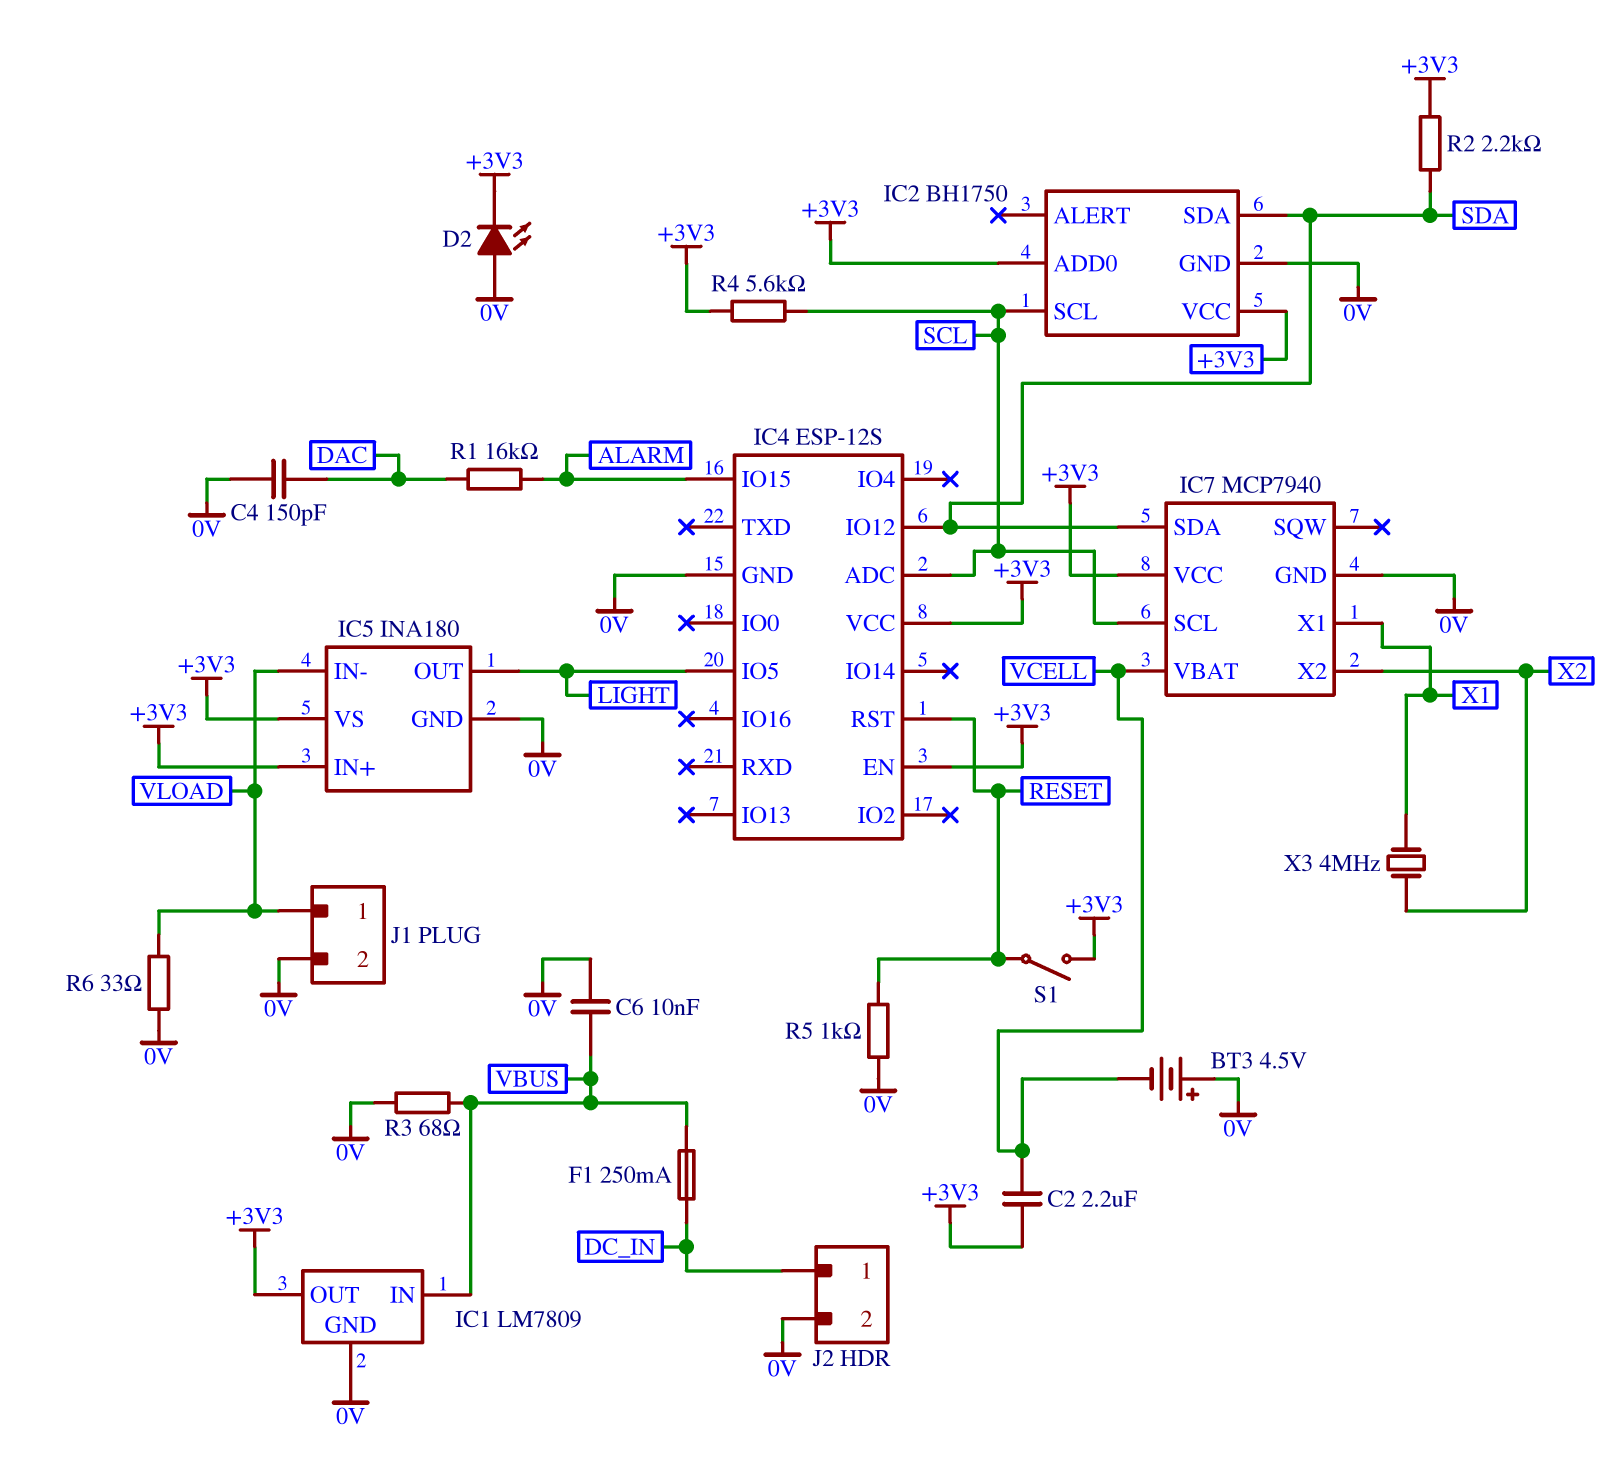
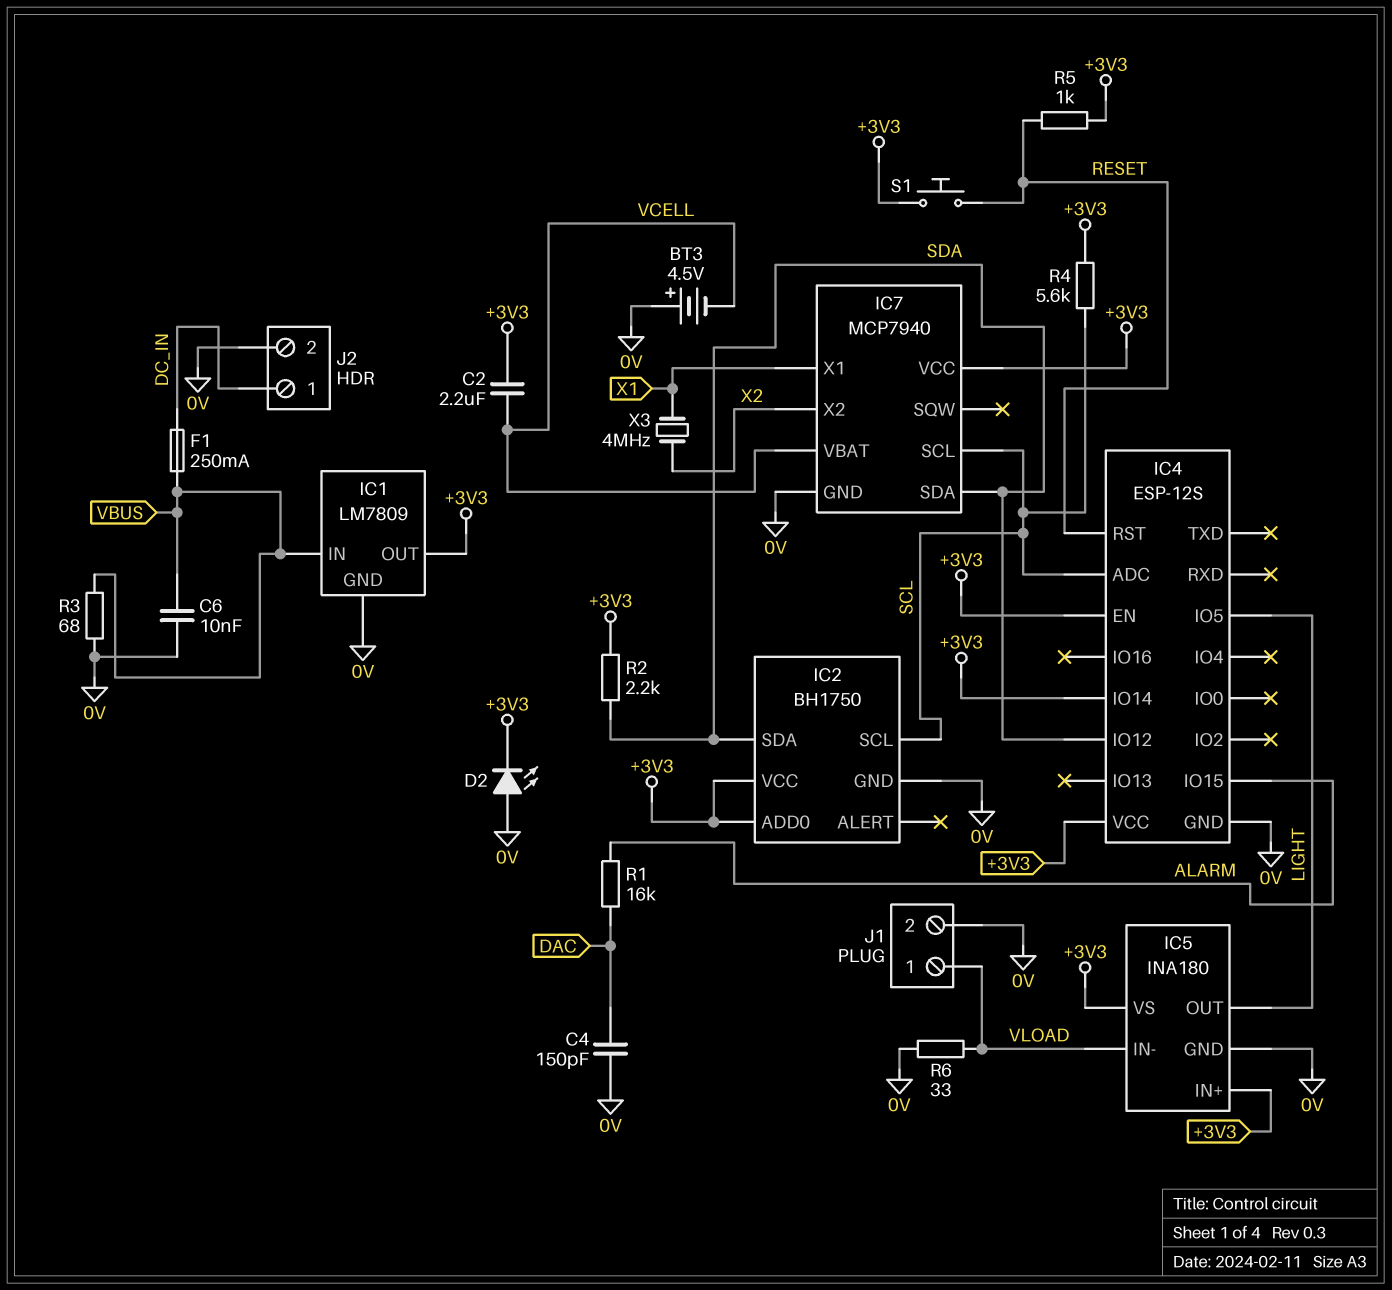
IC4 pin IO14: none -> +3V3
R5: 1k (0V, RESET) -> 1k (+3V3, RESET)
S1: switch (+3V3, RESET) -> button (+3V3, RESET)

